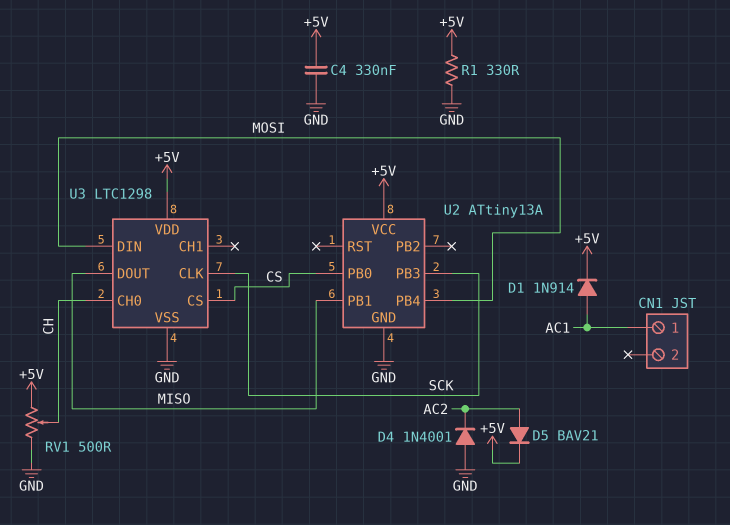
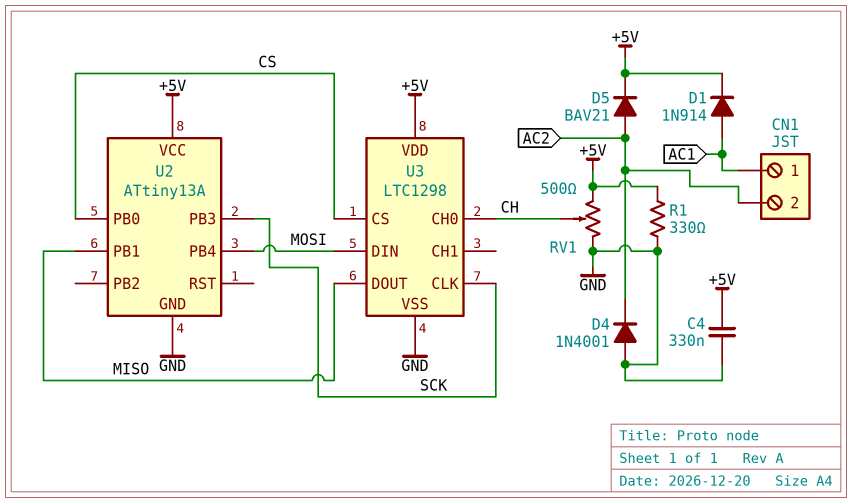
CN1 pin 2: none -> AC2

